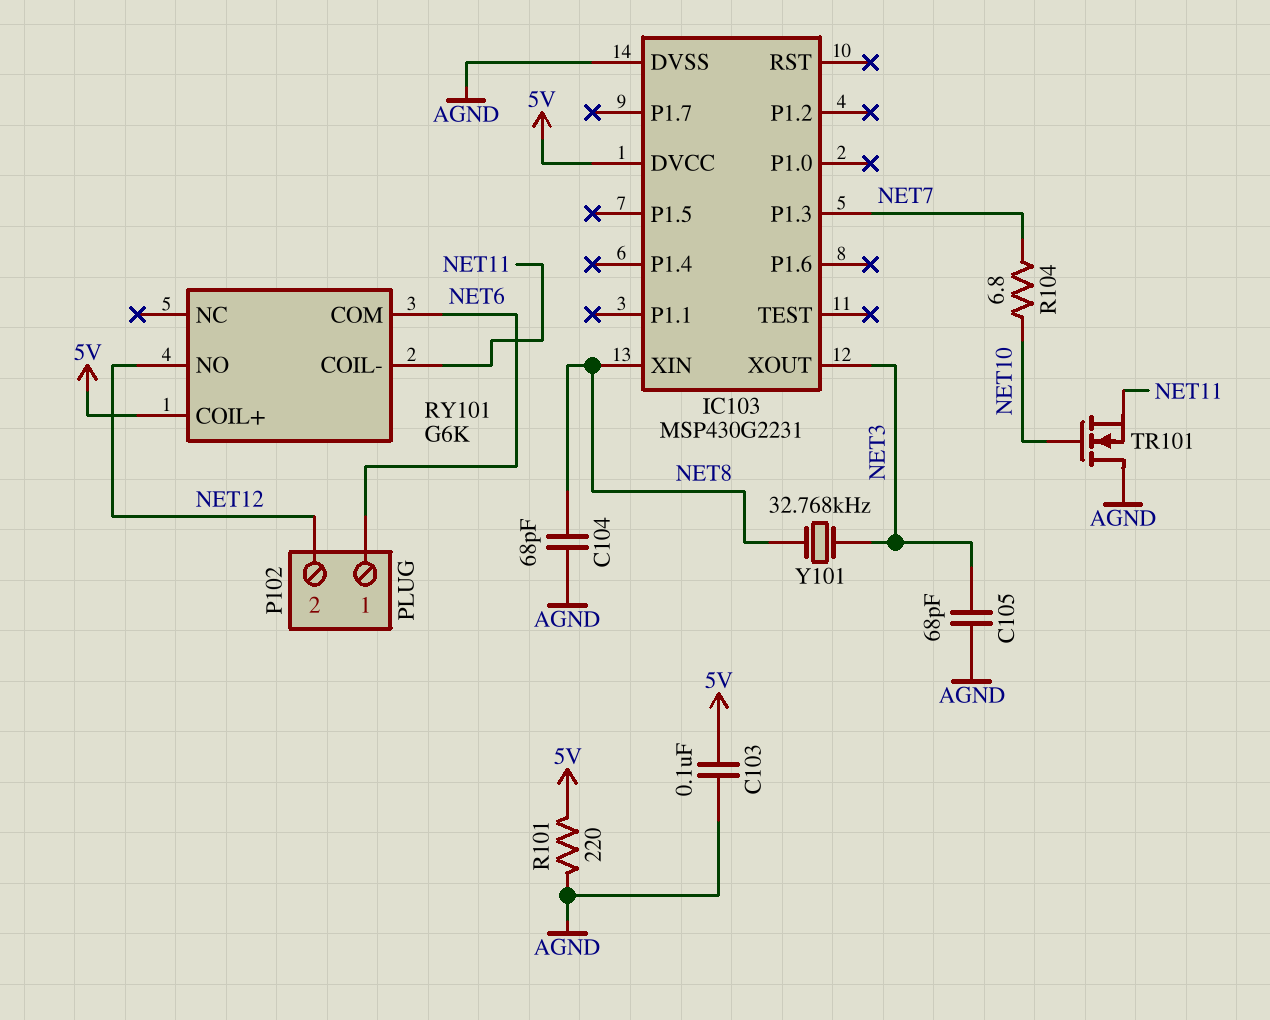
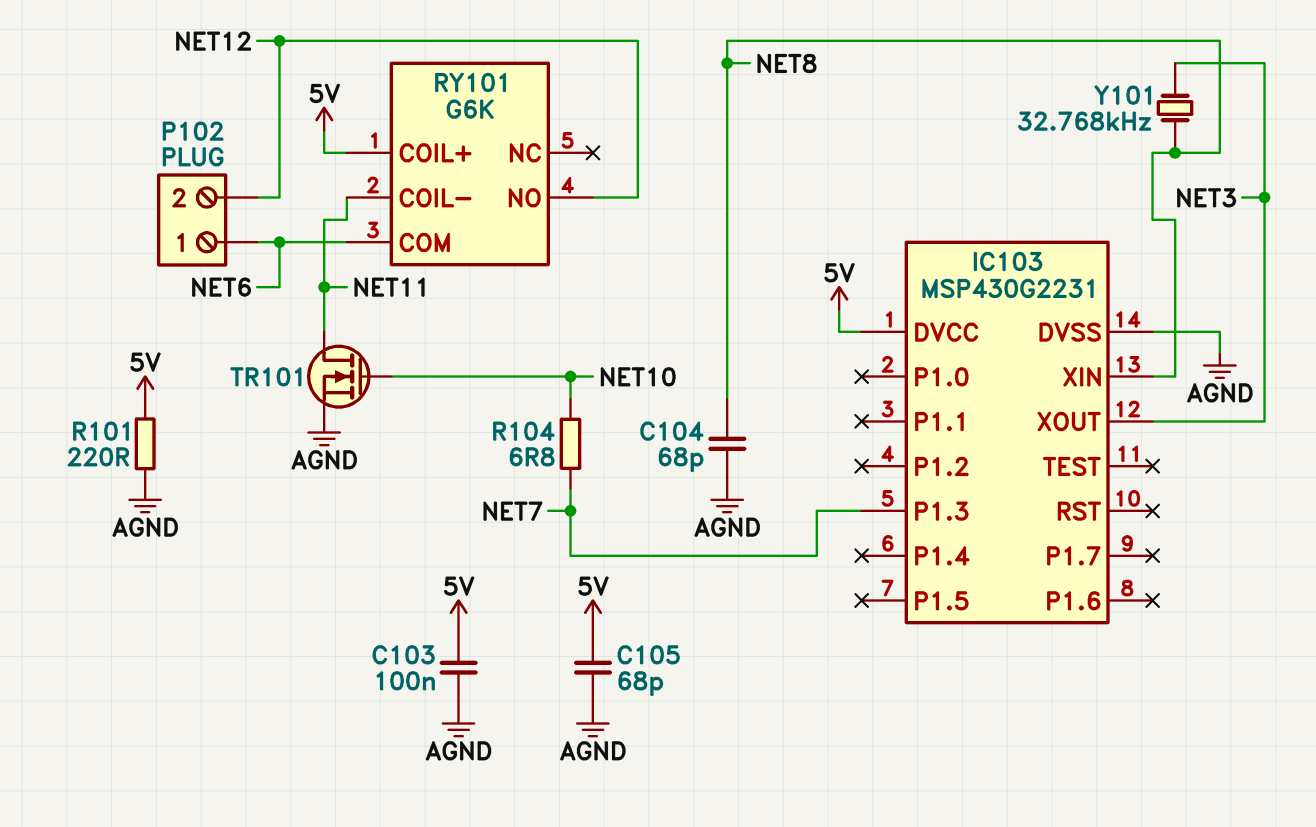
C105: 68pF (AGND, NET3) -> 68pF (5V, AGND)
TR101: NMOS (G NET10, D AGND, S NET11) -> NMOS (G NET10, D NET11, S AGND)

